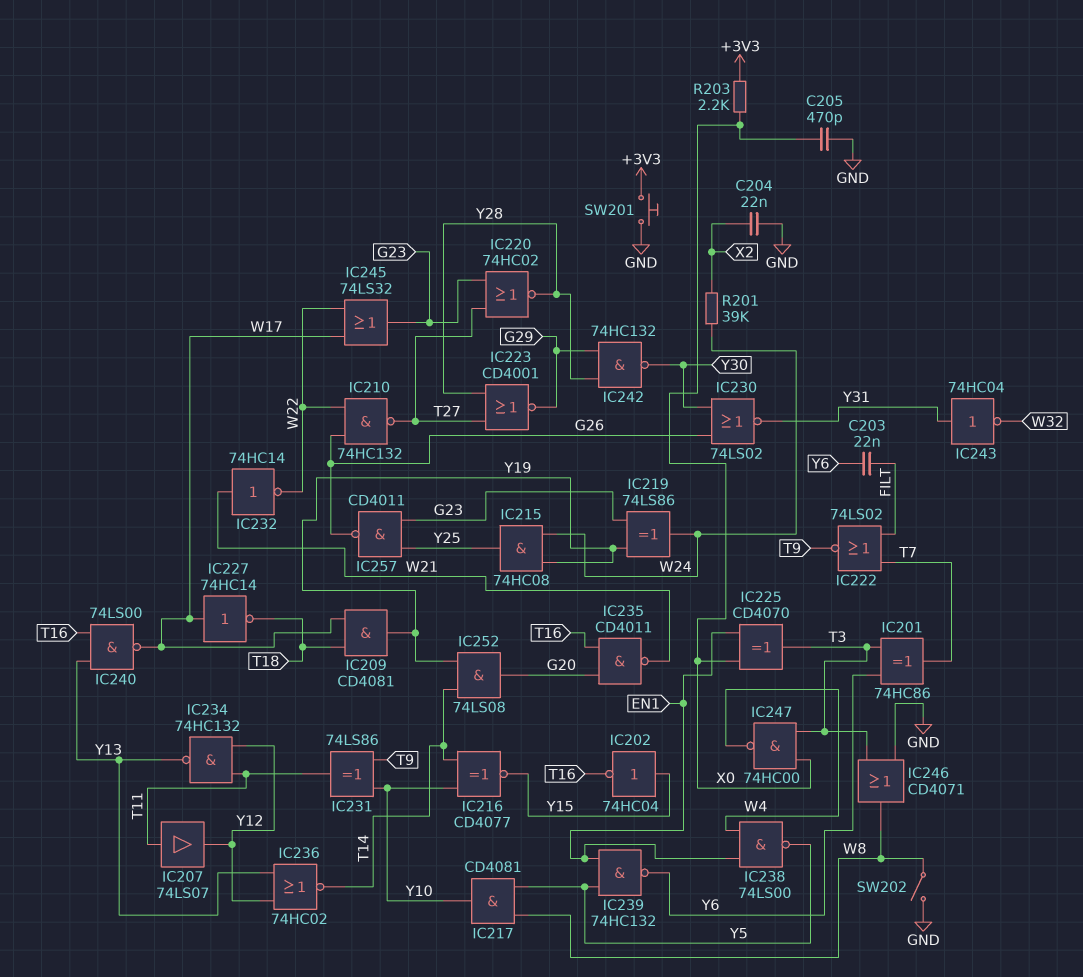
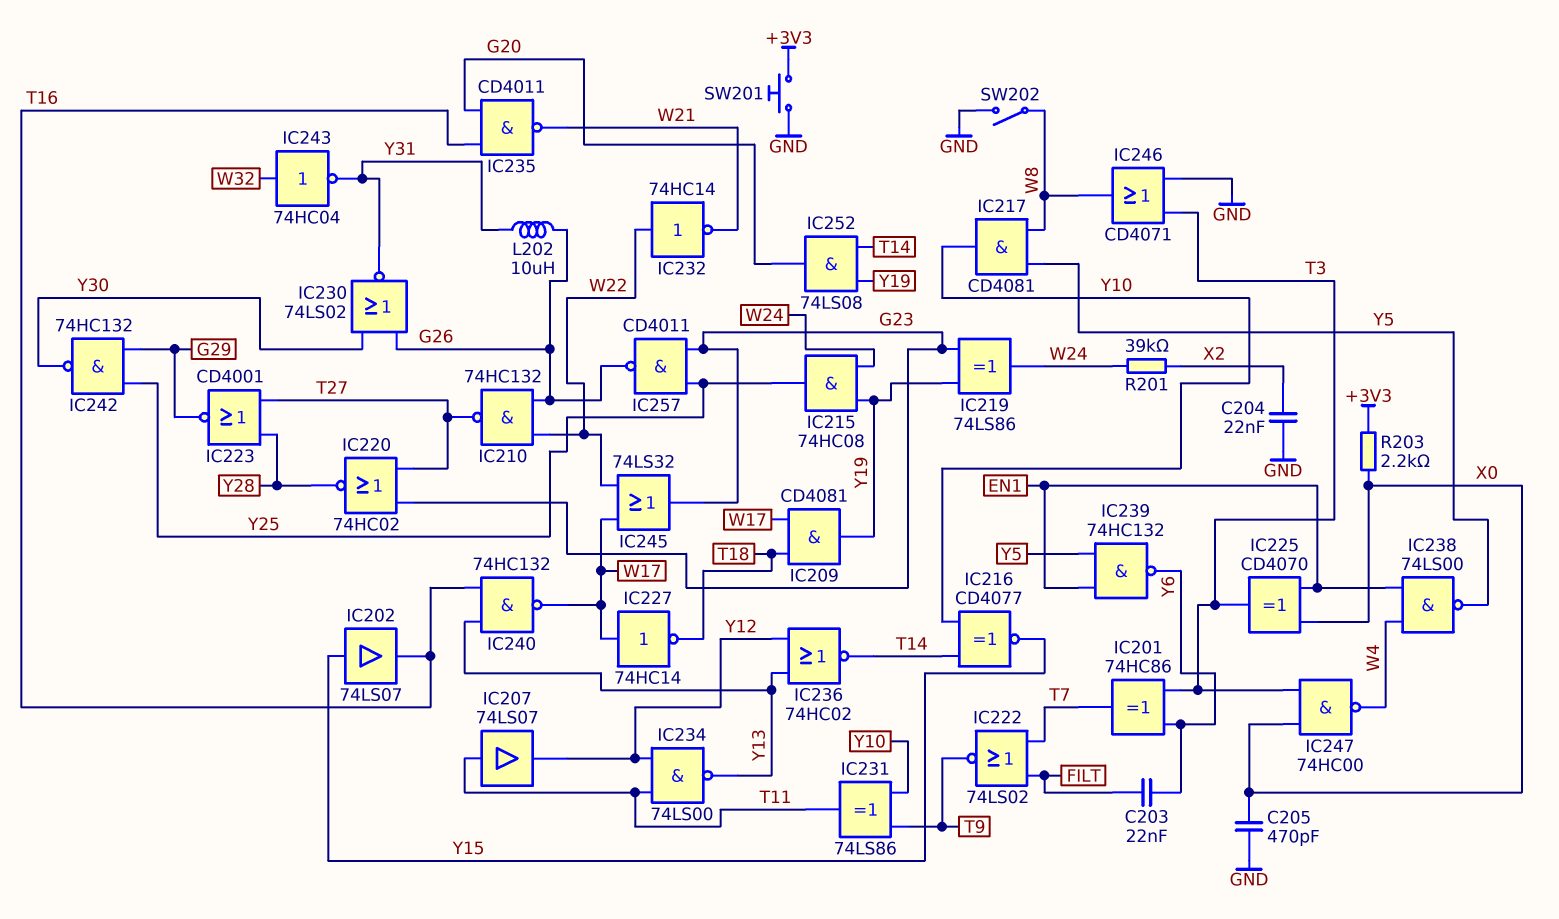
IC202: NOT 74HC04 (in Y15, out T16) -> buffer 74LS07 (in Y15, out T16)
IC232: NOT 74HC14 (in W21, out W22) -> NOT 74HC14 (in W22, out W21)
IC234: NAND 74HC132 (in T11, in Y12, out Y13) -> NAND 74LS00 (in T11, in Y12, out Y13)
IC240: NAND 74LS00 (in T16, in Y13, out W17) -> NAND 74HC132 (in T16, in Y13, out W17)
IC242: NAND 74HC132 (in G29, in Y28, out Y30) -> NAND 74HC132 (in G29, in Y25, out Y30)
IC243: NOT 74HC04 (in Y31, out W32) -> NOT 74HC04 (in W32, out Y31)
L202: none -> 10uH (G26, Y31)

